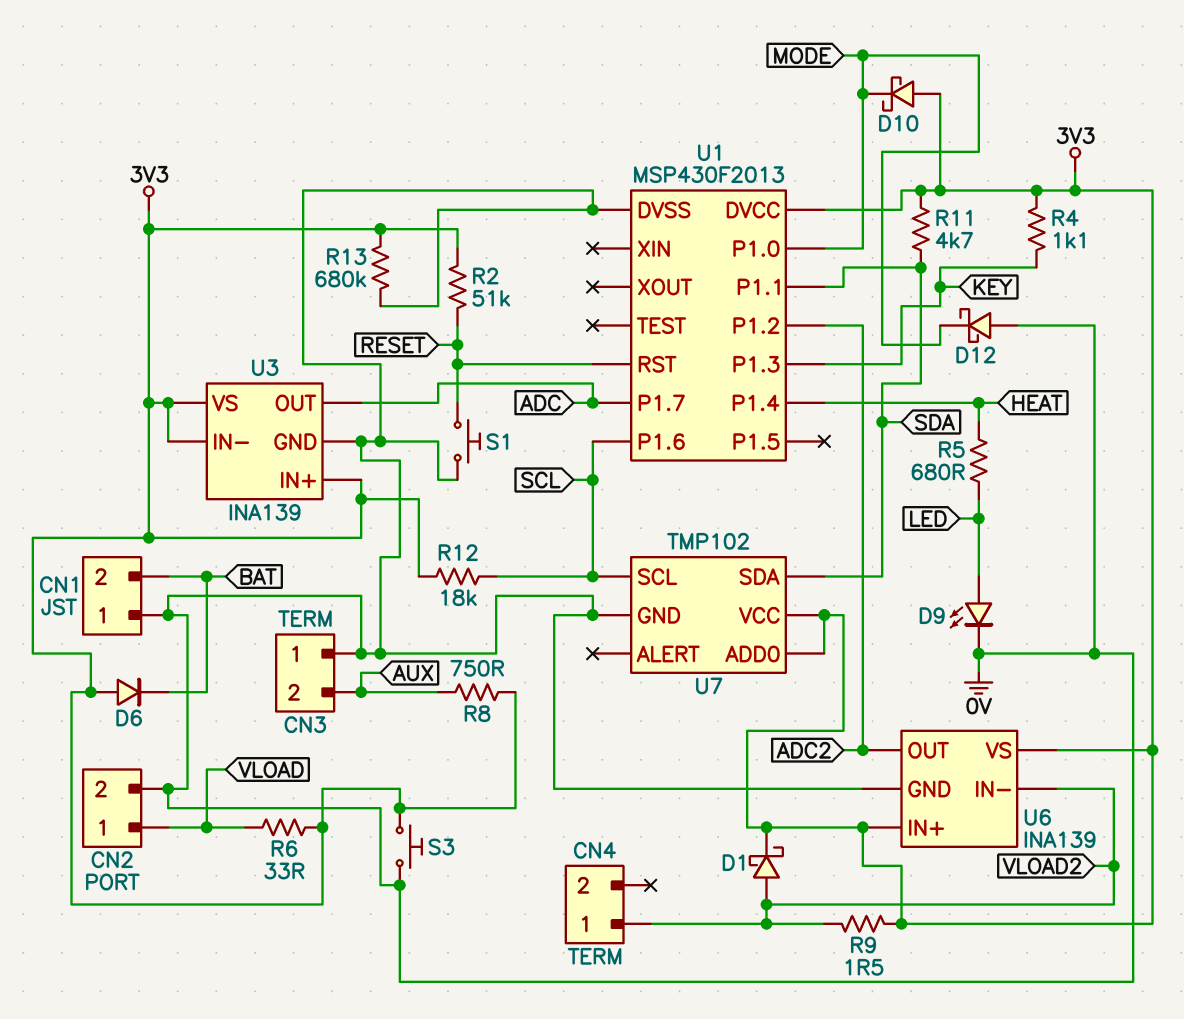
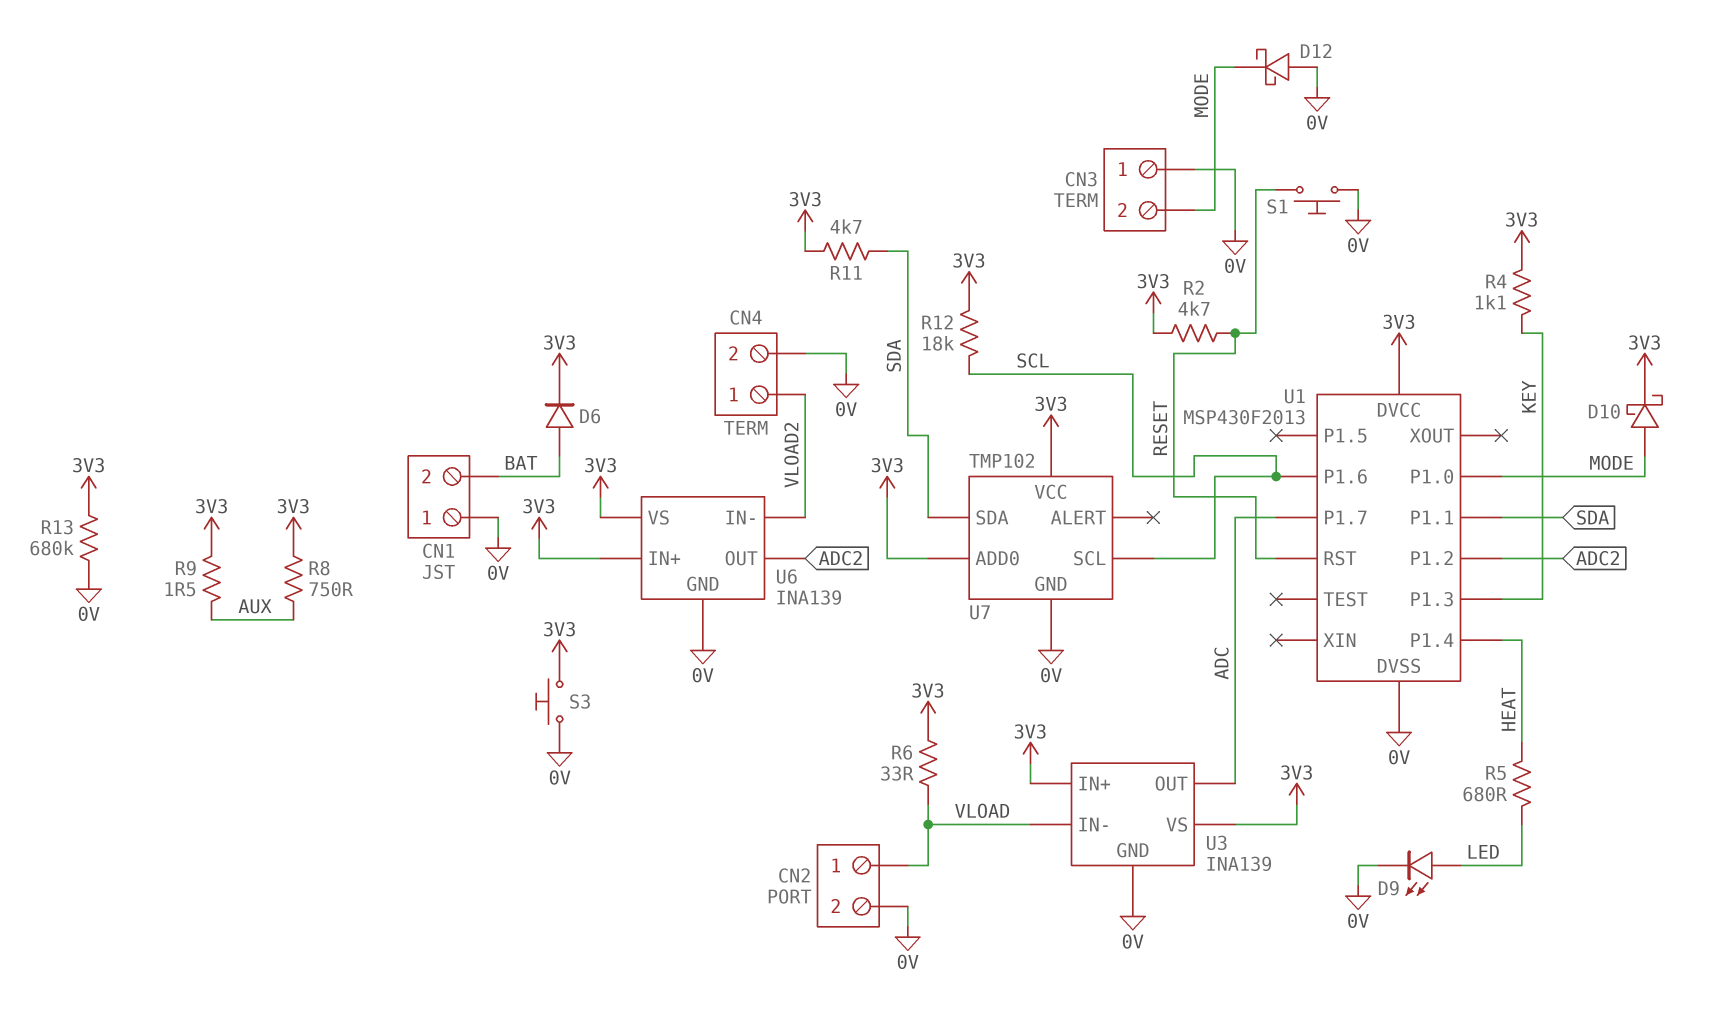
CN3 pin 2: AUX -> MODE
CN4 pin 2: none -> 0V
D1: schottky (A VLOAD2, K 3V3) -> none
D6: diode (A 3V3, K BAT) -> diode (A BAT, K 3V3)
D10: schottky (A 3V3, K MODE) -> schottky (A MODE, K 3V3)
R2: 51k (3V3, RESET) -> 4.7k (3V3, RESET)
R9: 1.5 (3V3, VLOAD2) -> 1.5 (3V3, AUX)
U3 pin IN-: 3V3 -> VLOAD

